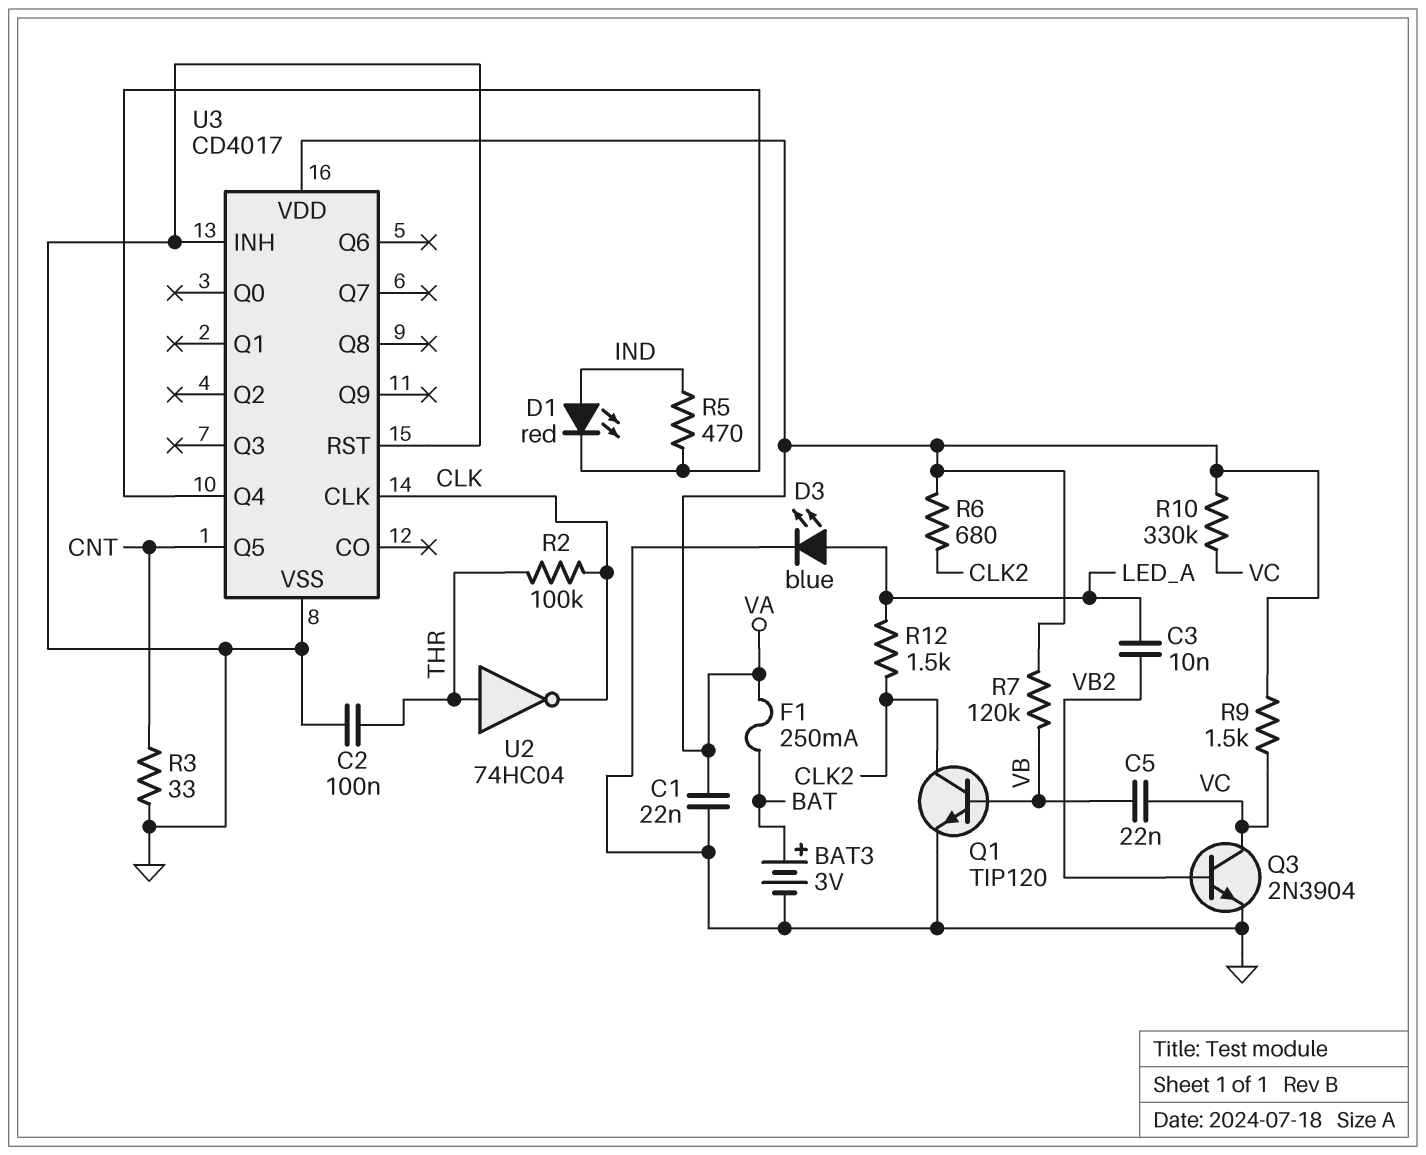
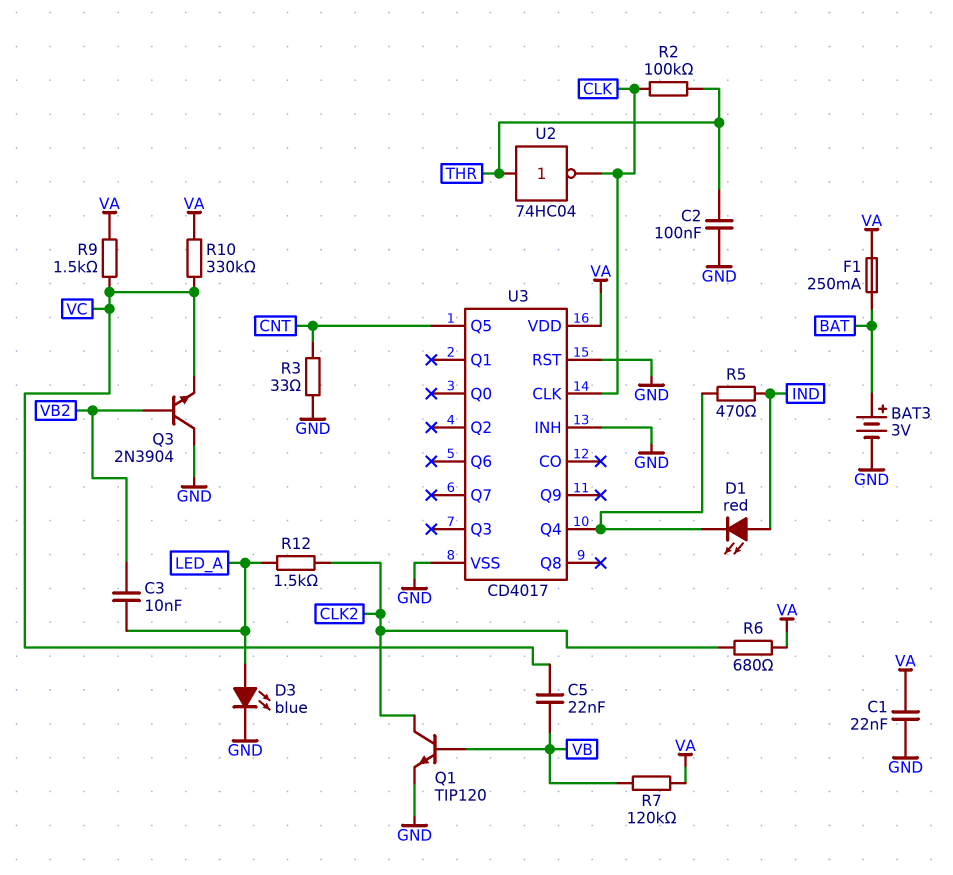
Q3: NPN 2N3904 (B VB2, C VC, E GND) -> NPN 2N3904 (B VB2, C GND, E VC)

